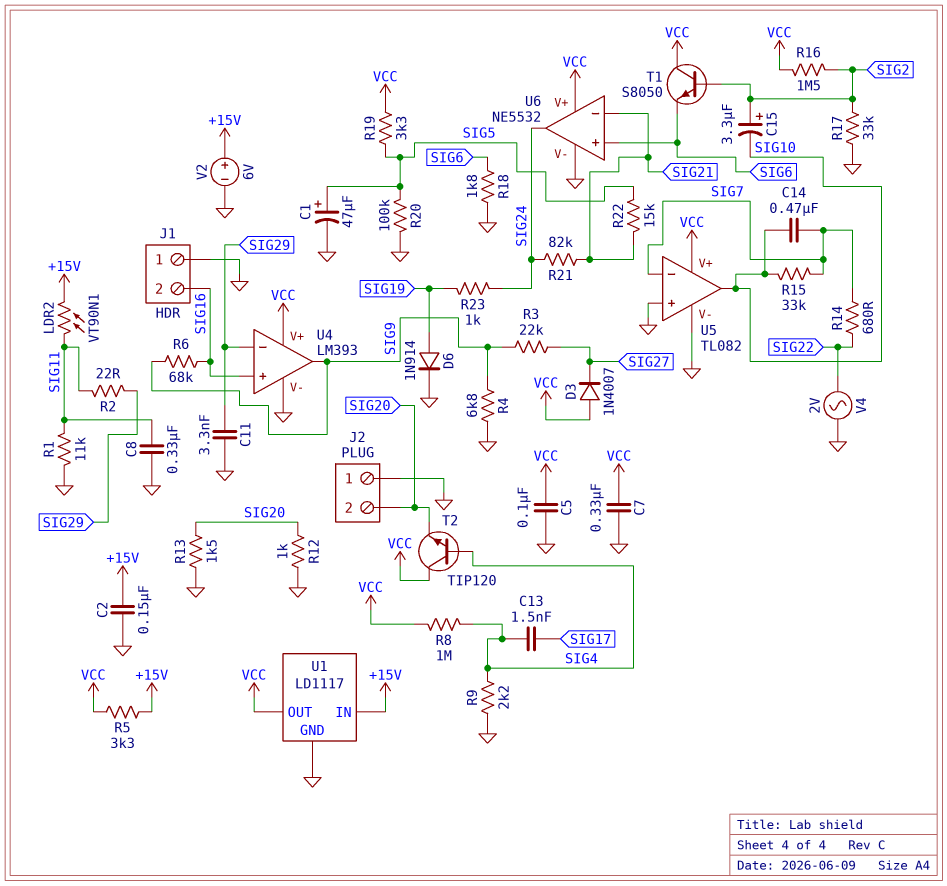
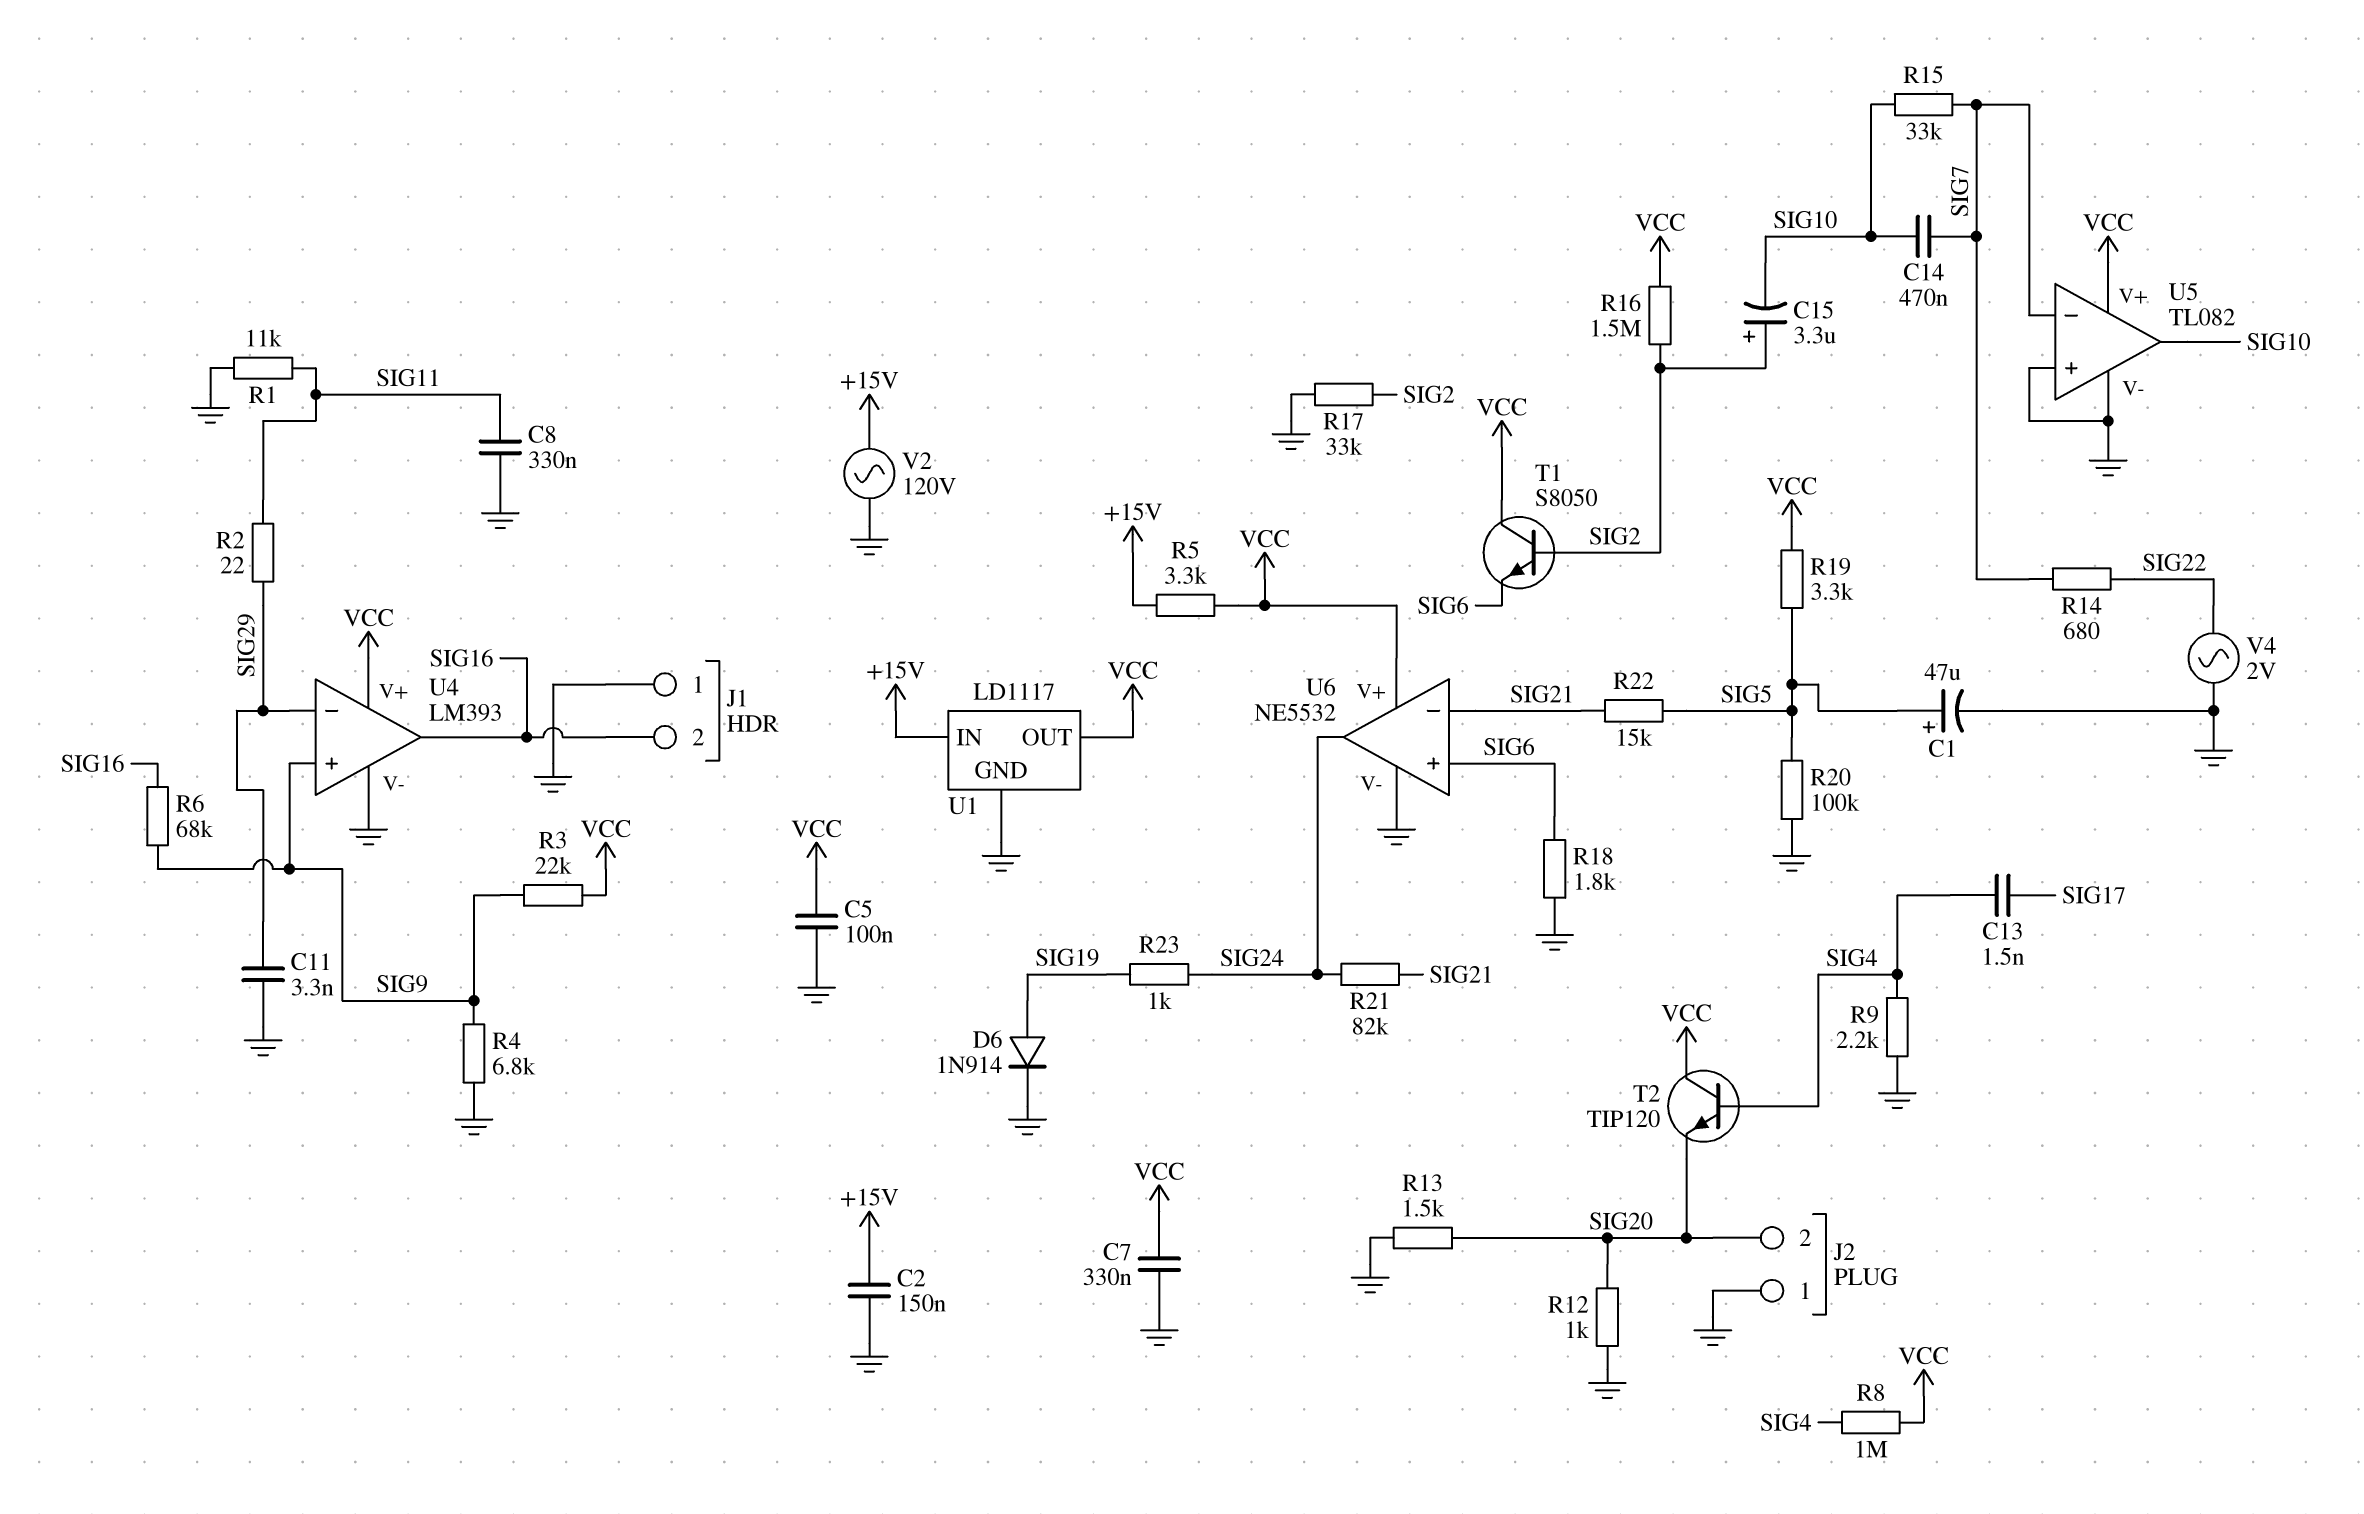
D3: diode 1N4007 (A VCC, K SIG27) -> none
LDR2: VT90N1 (+15V, SIG11) -> none
R3: 22k (SIG9, SIG27) -> 22k (SIG9, VCC)
U4 pin in+: SIG16 -> SIG9
U4 pin out: SIG9 -> SIG16
V2: 6V (plus +15V, minus GND) -> AC 120V (+15V, GND)

